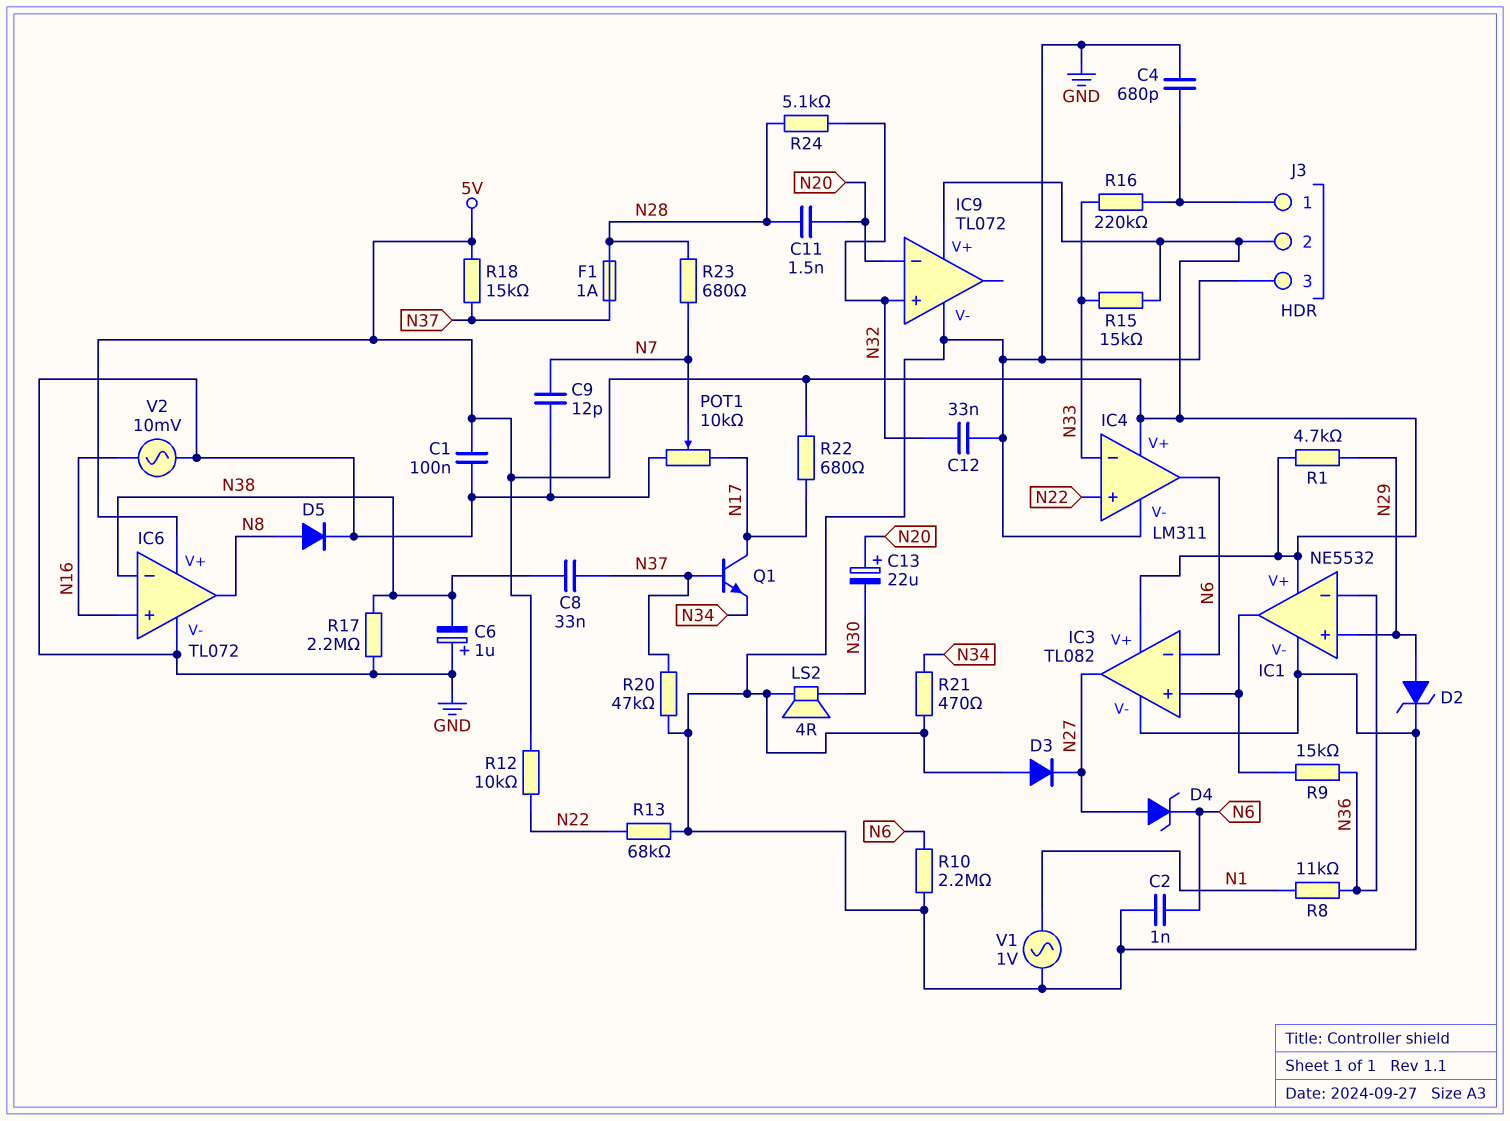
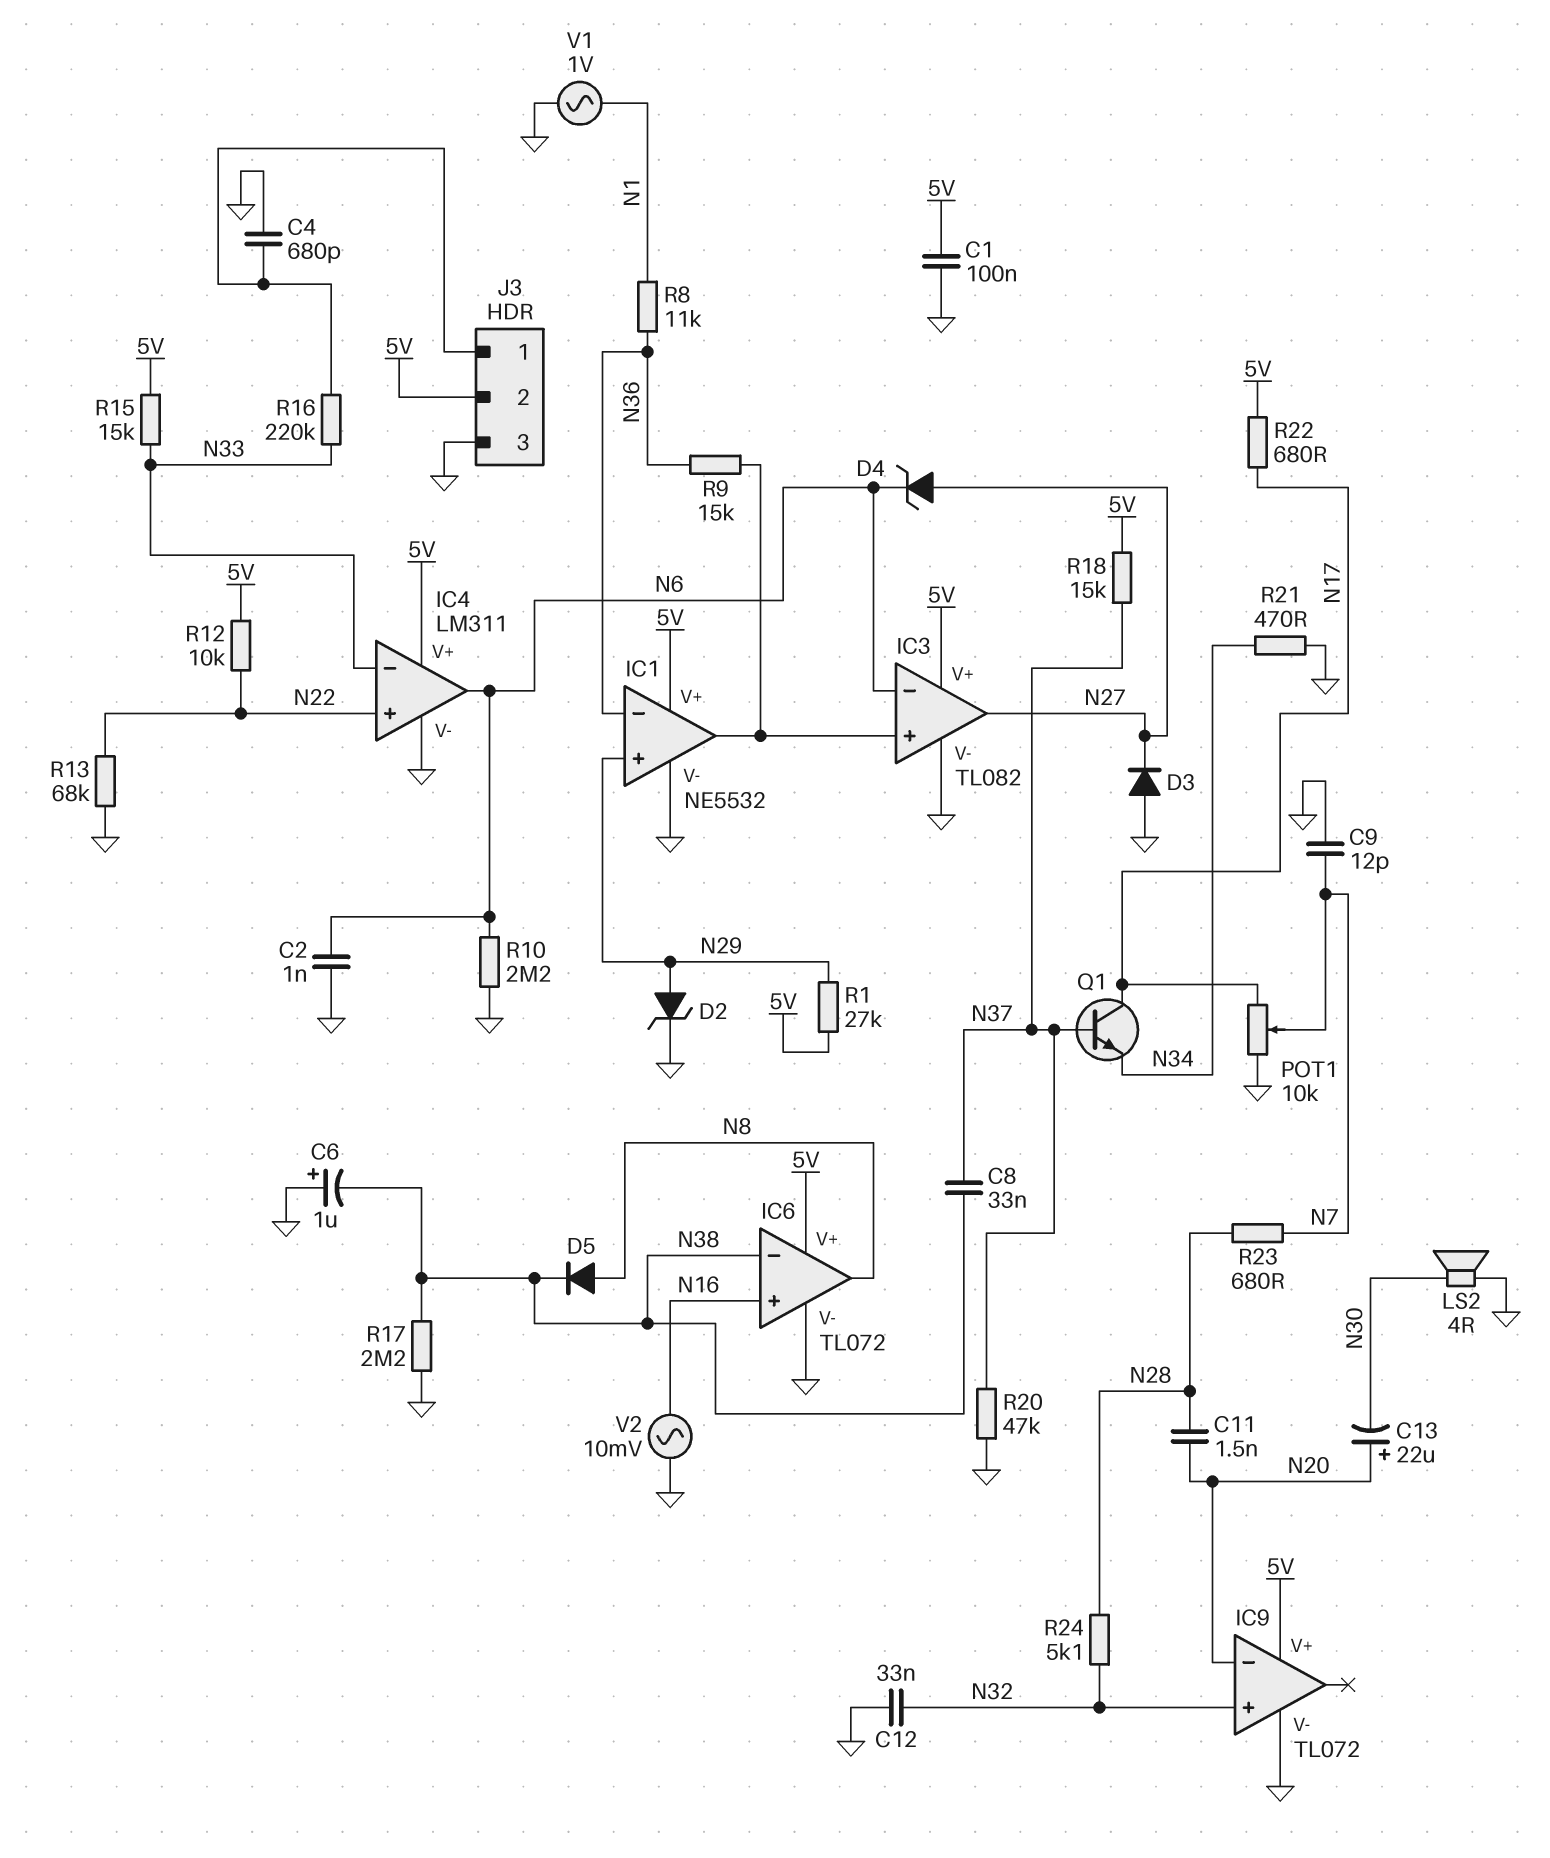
D5: diode (A N8, K GND) -> diode (A N8, K N38)
F1: 1A (N28, N37) -> none
R1: 4.7k (5V, N29) -> 27k (5V, N29)

